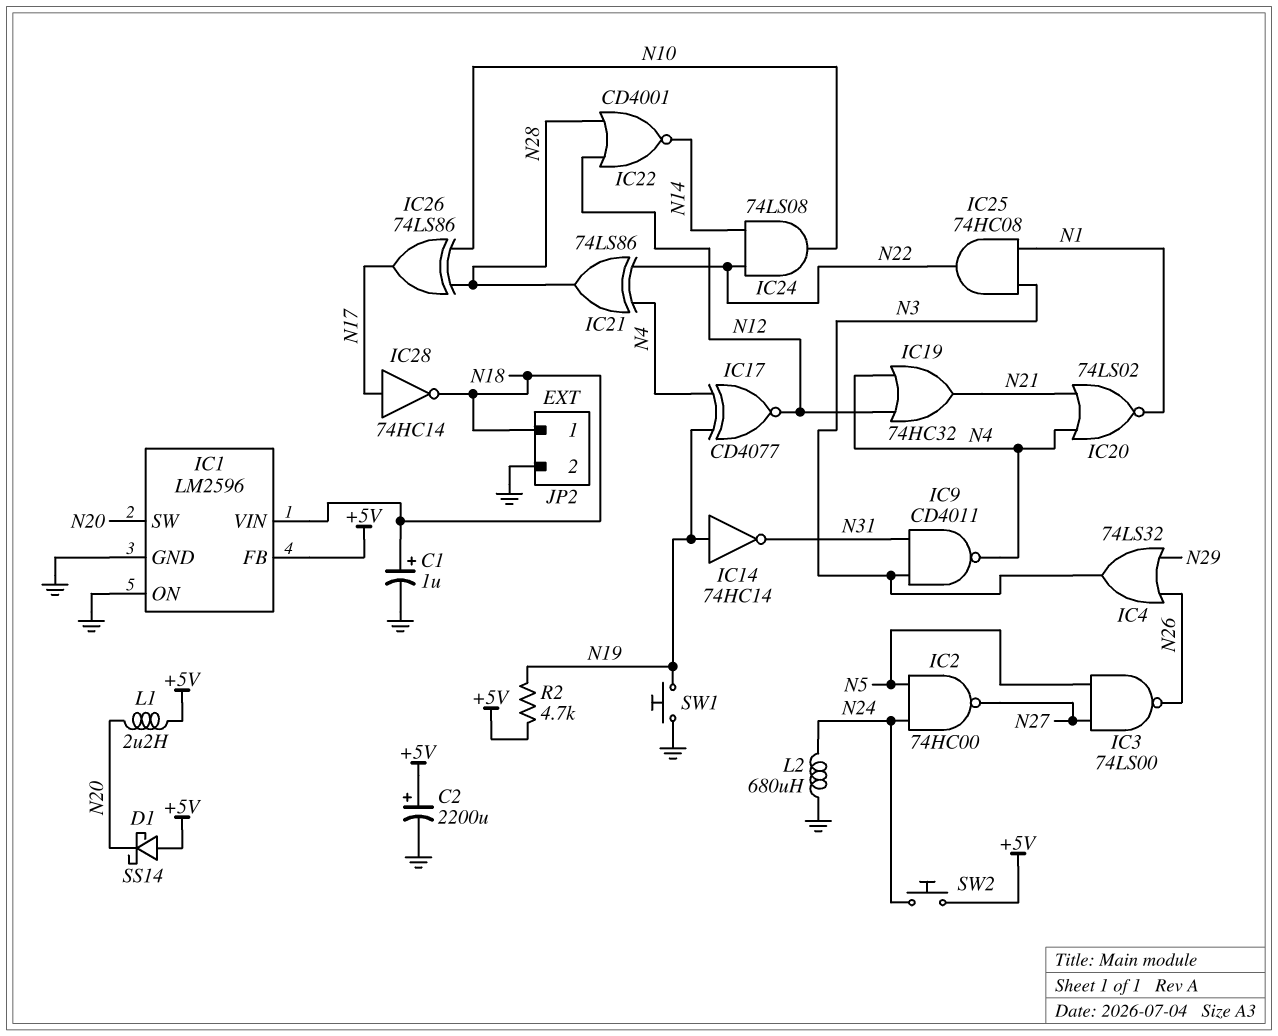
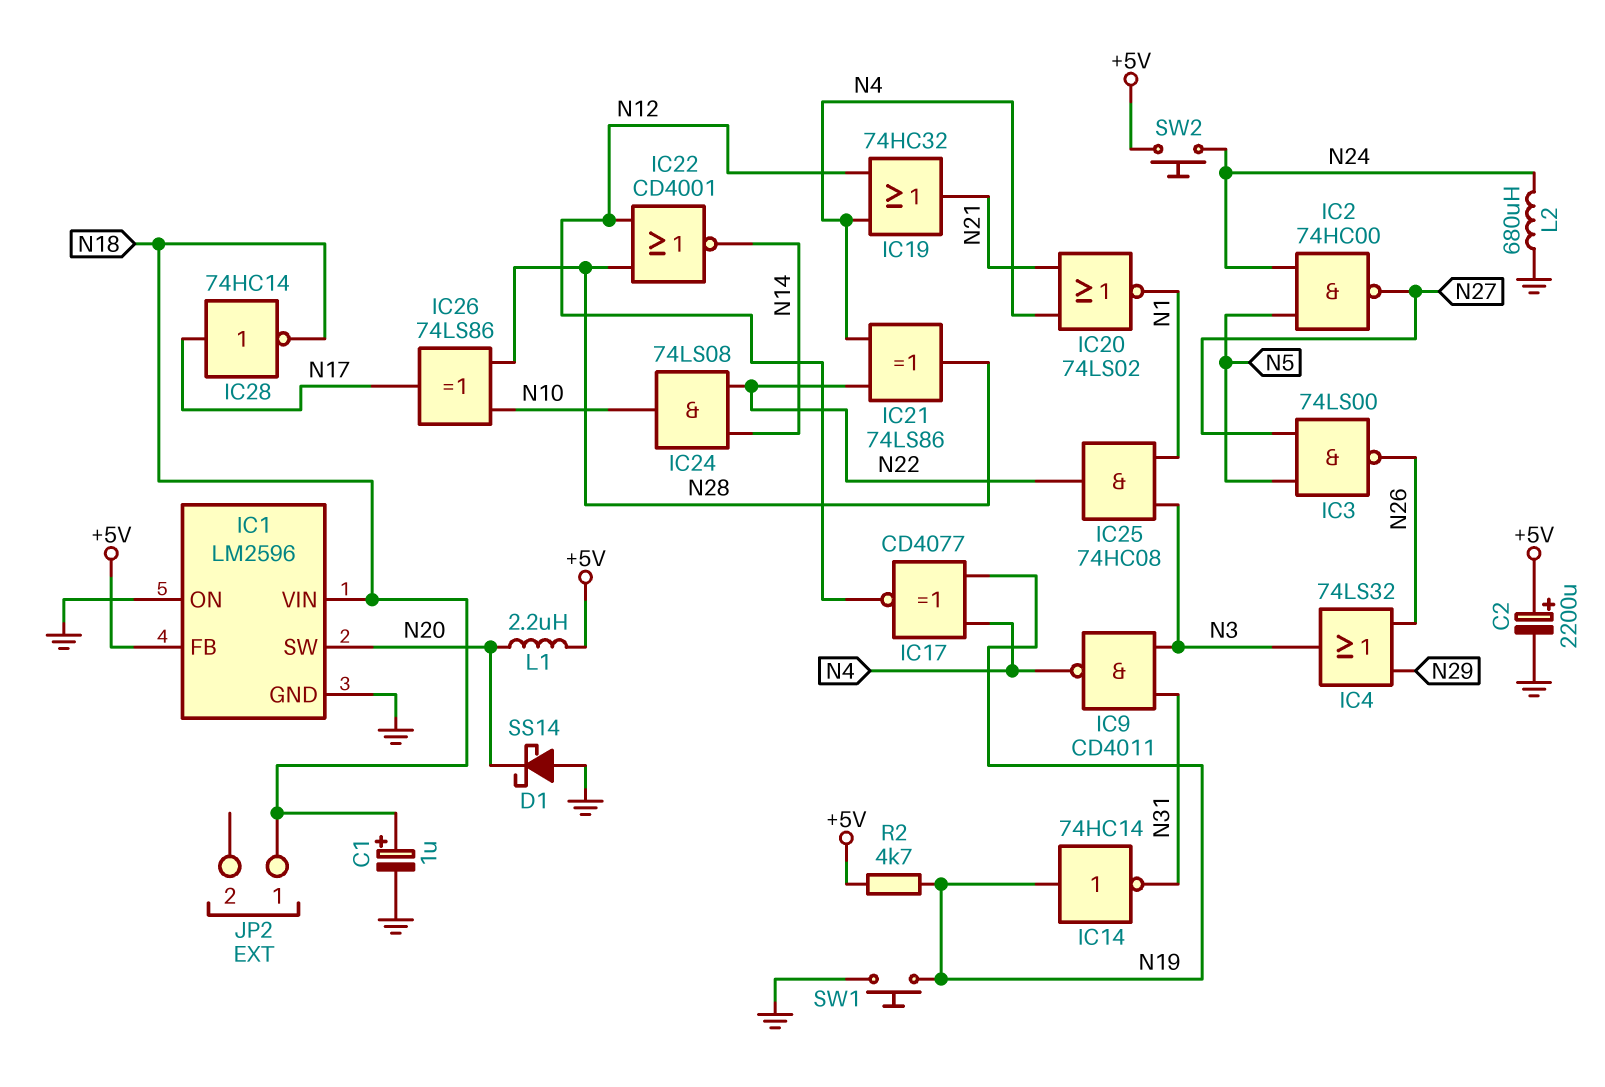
D1: schottky SS14 (A +5V, K N20) -> schottky SS14 (A GND, K N20)
JP2 pin 2: GND -> none

